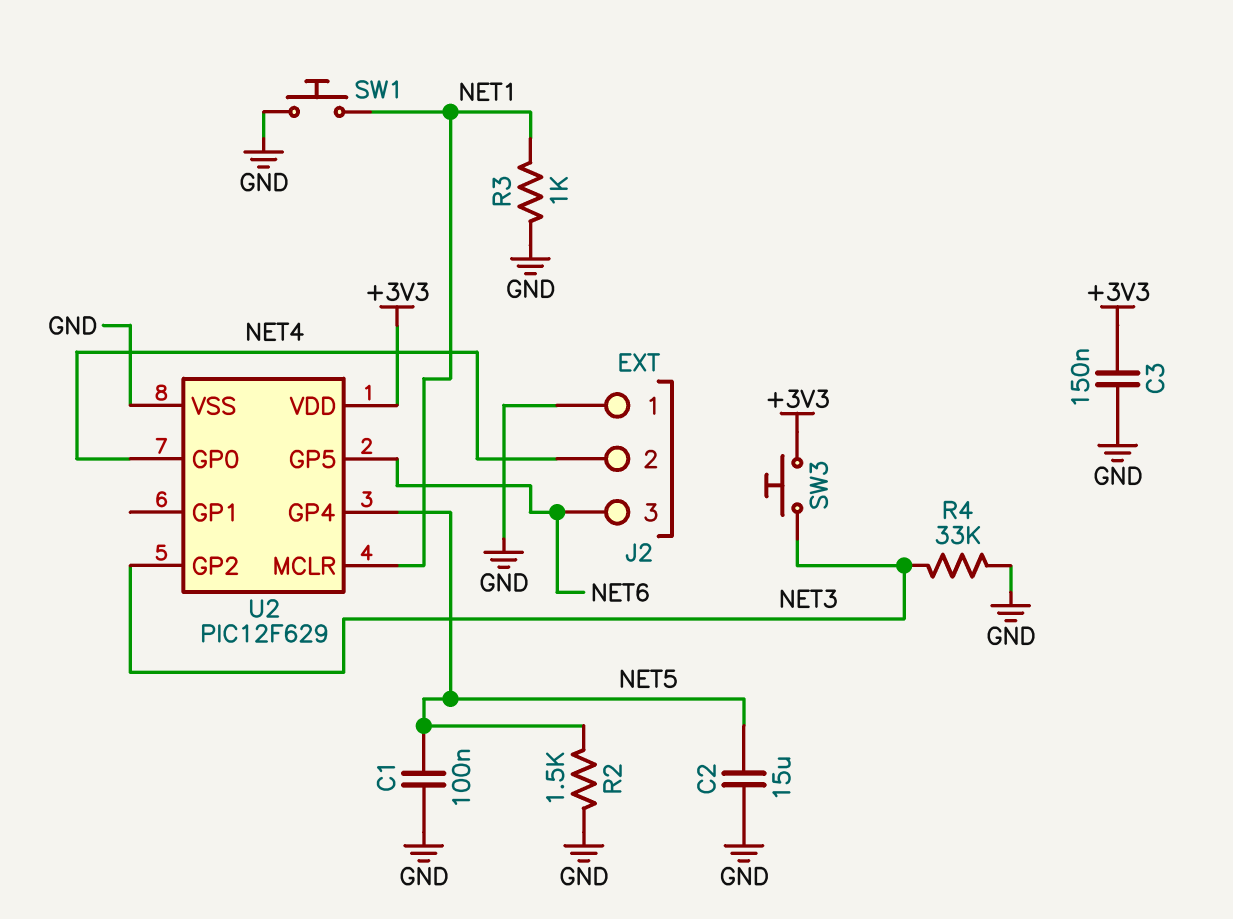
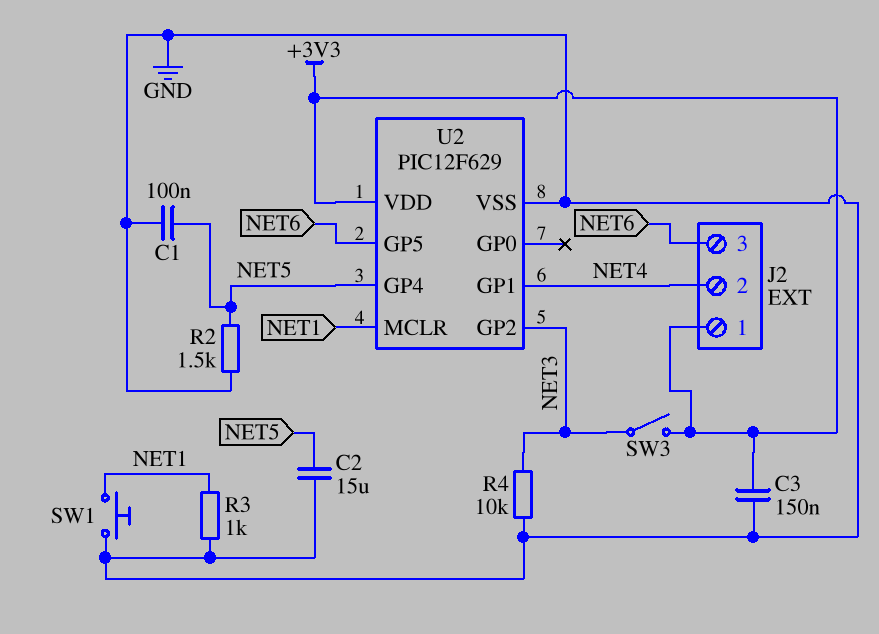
J2 pin 1: GND -> +3V3
R4: 33k (GND, NET3) -> 10k (GND, NET3)
SW3: button (+3V3, NET3) -> switch (+3V3, NET3)
U2 pin GP0: NET4 -> none
U2 pin GP1: none -> NET4

